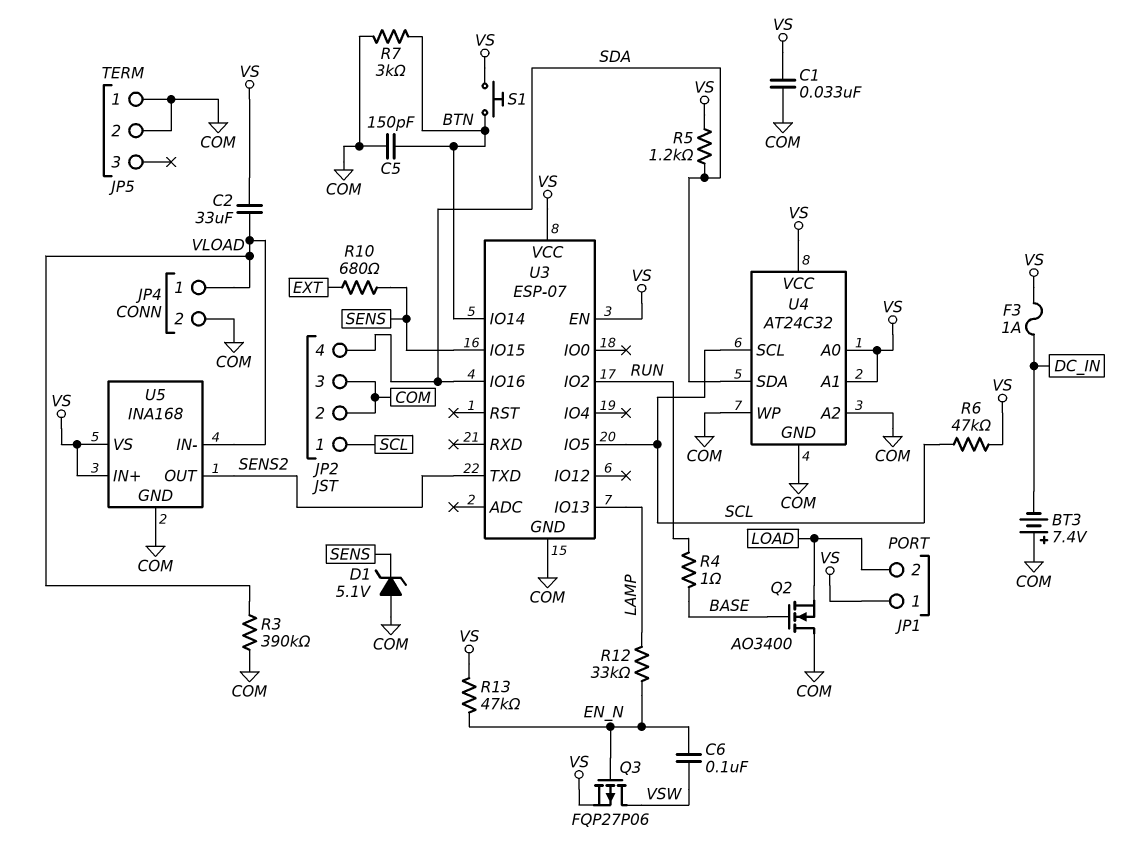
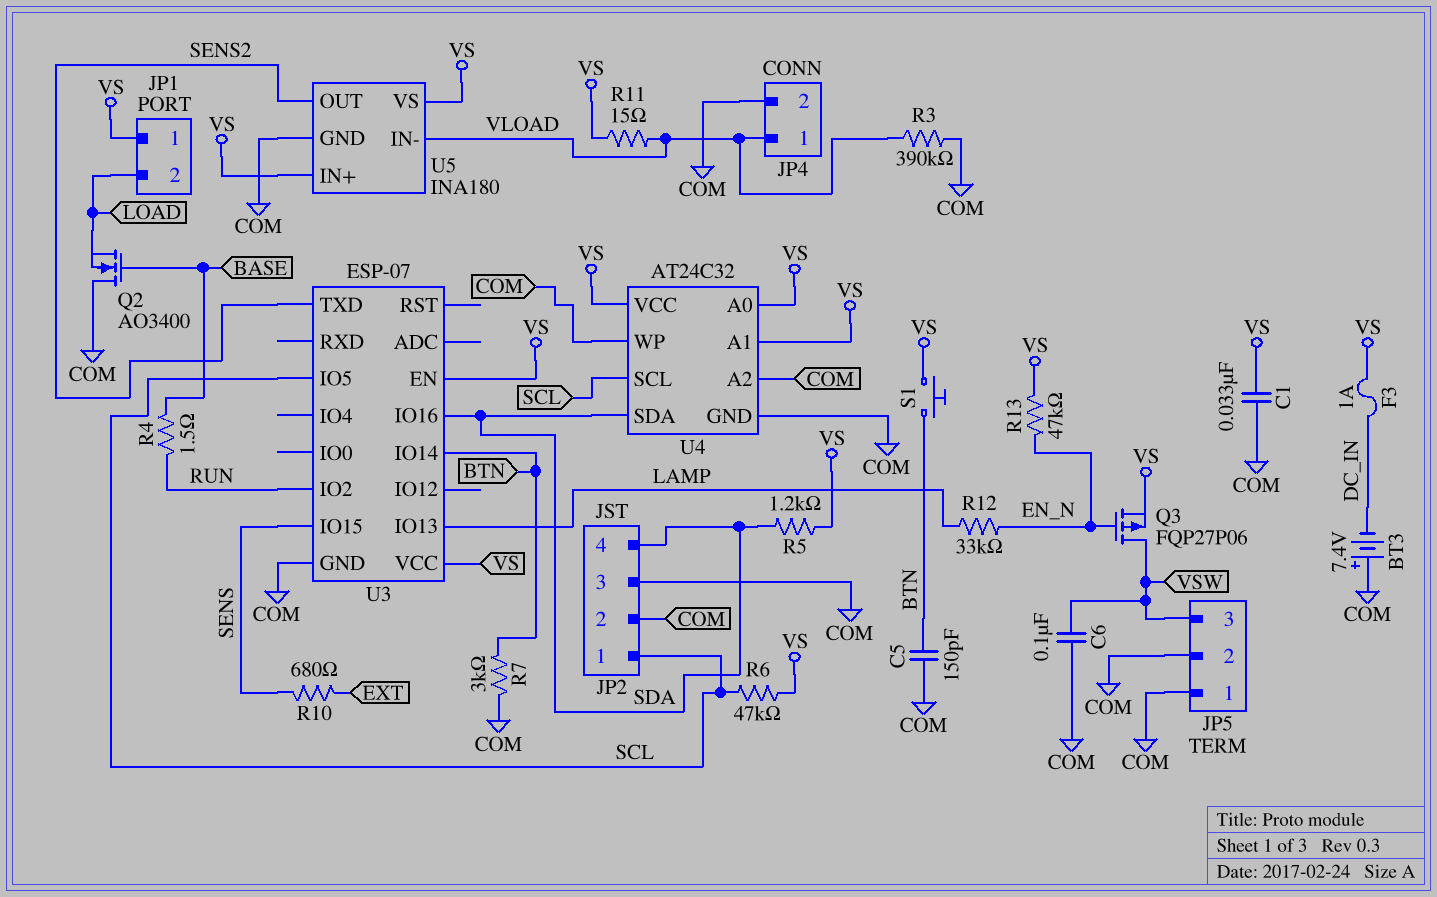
C2: 33uF (VLOAD, VS) -> none
C6: 100nF (EN_N, VSW) -> 100nF (COM, VSW)
D1: zener 5.1V (A COM, K SENS) -> none
JP5 pin 3: none -> VSW
R4: 1 (BASE, RUN) -> 1.5 (BASE, RUN)
R11: none -> 15 (VLOAD, VS)
U5: INA168 -> INA180

